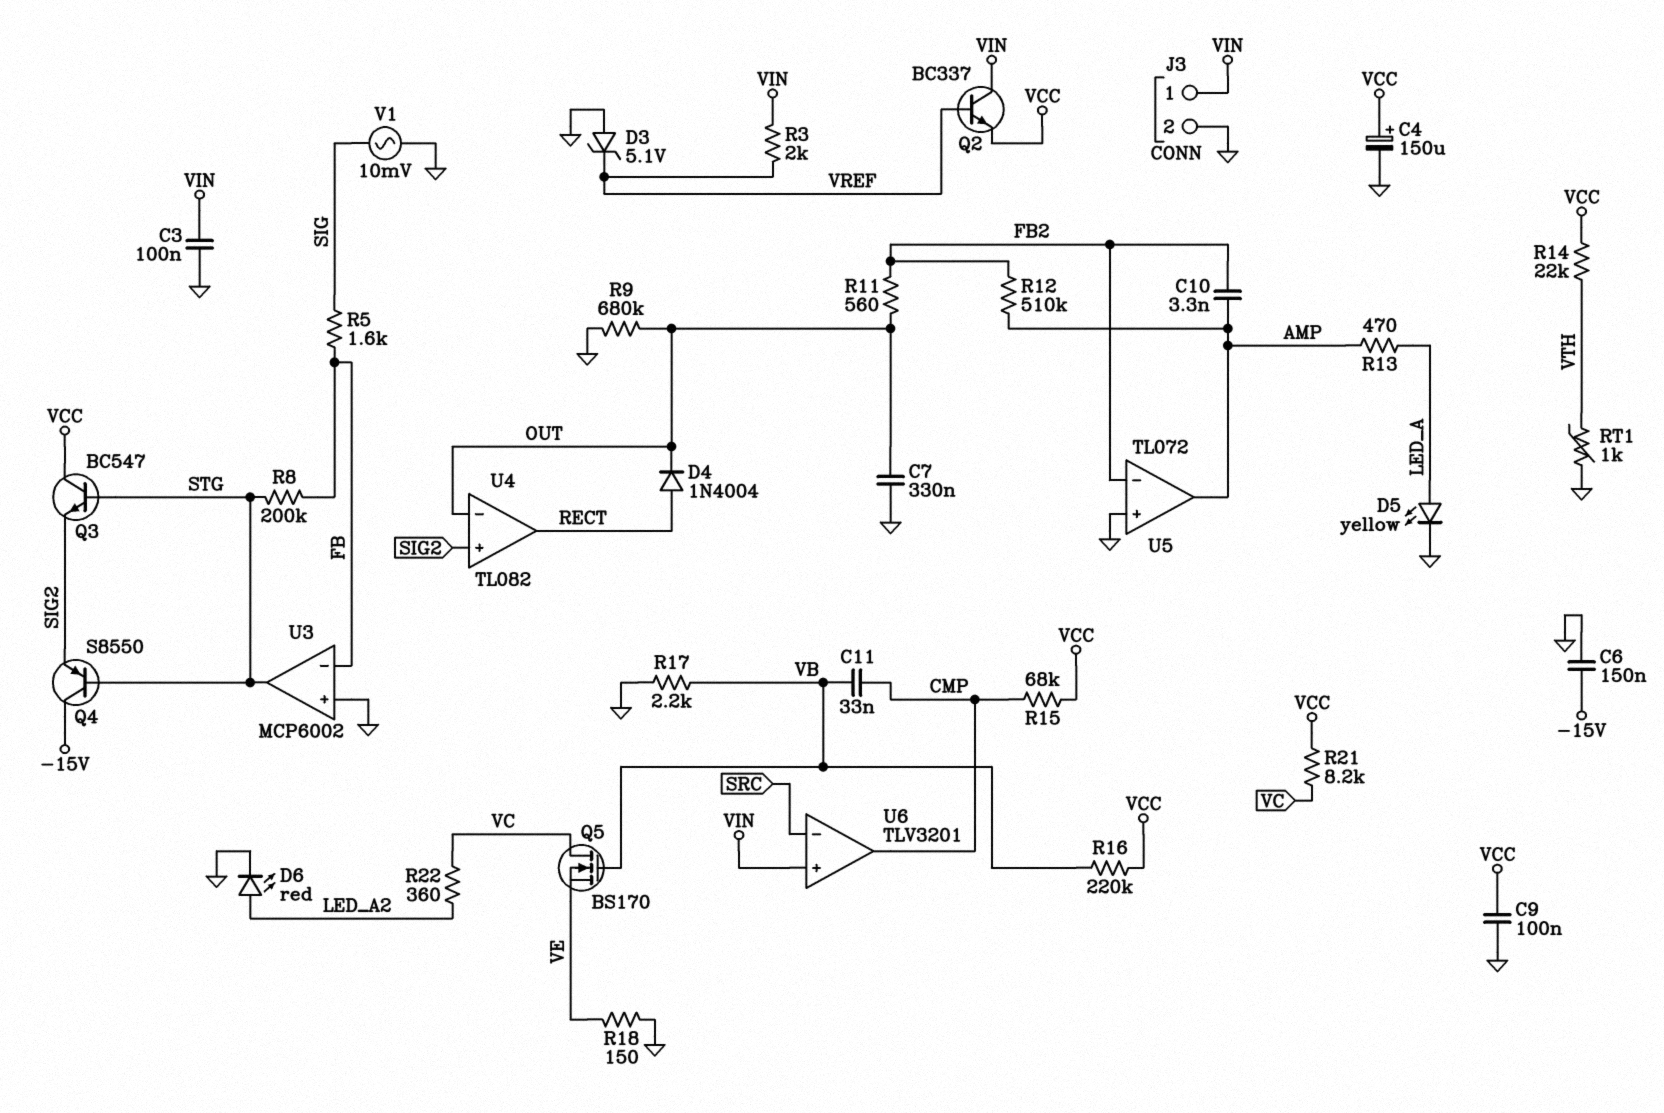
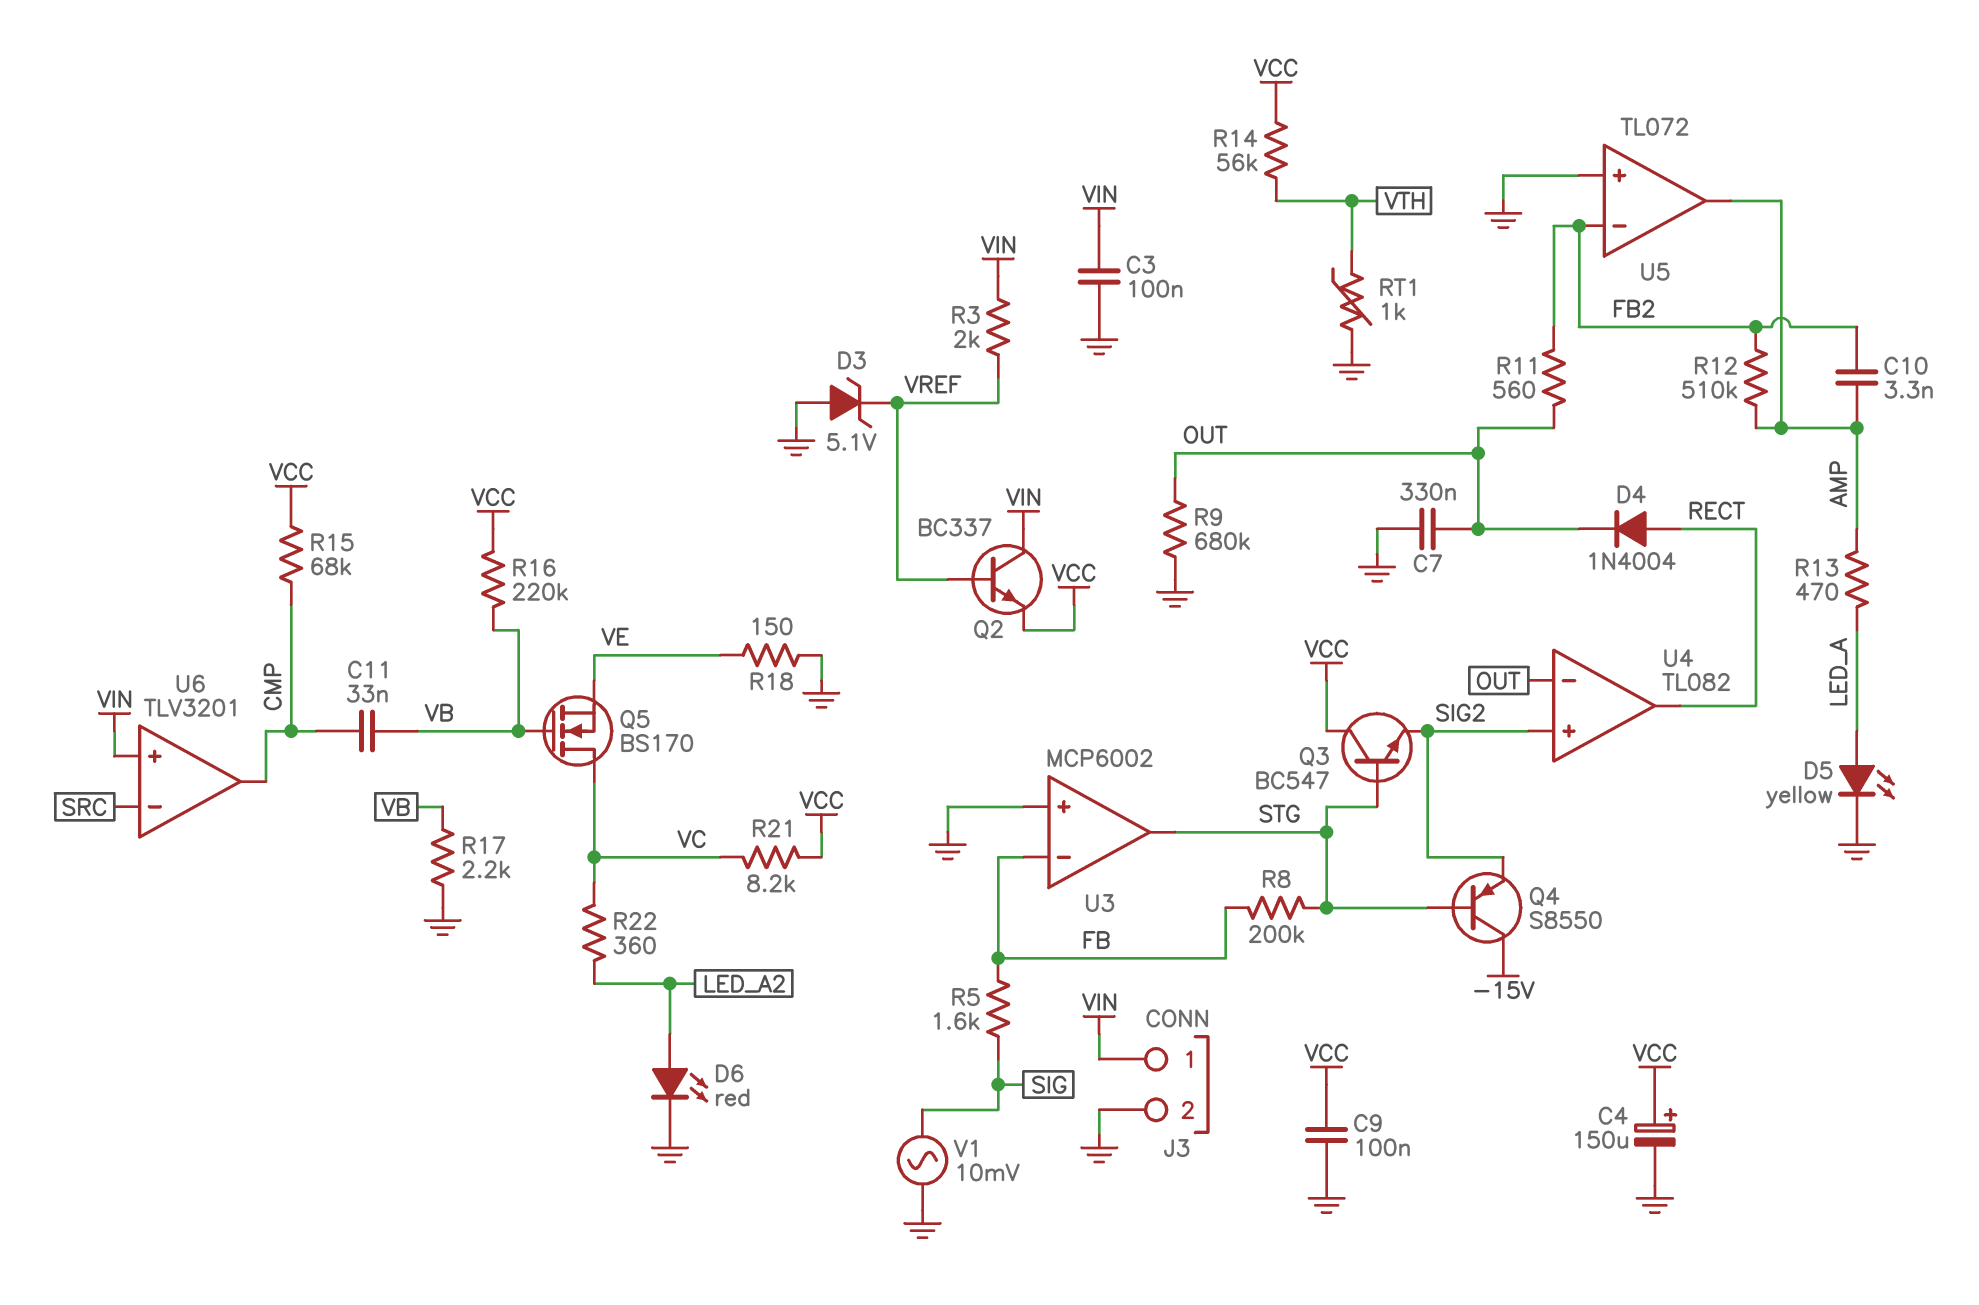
C6: 150nF (-15V, GND) -> none
R14: 22k (VCC, VTH) -> 56k (VCC, VTH)

